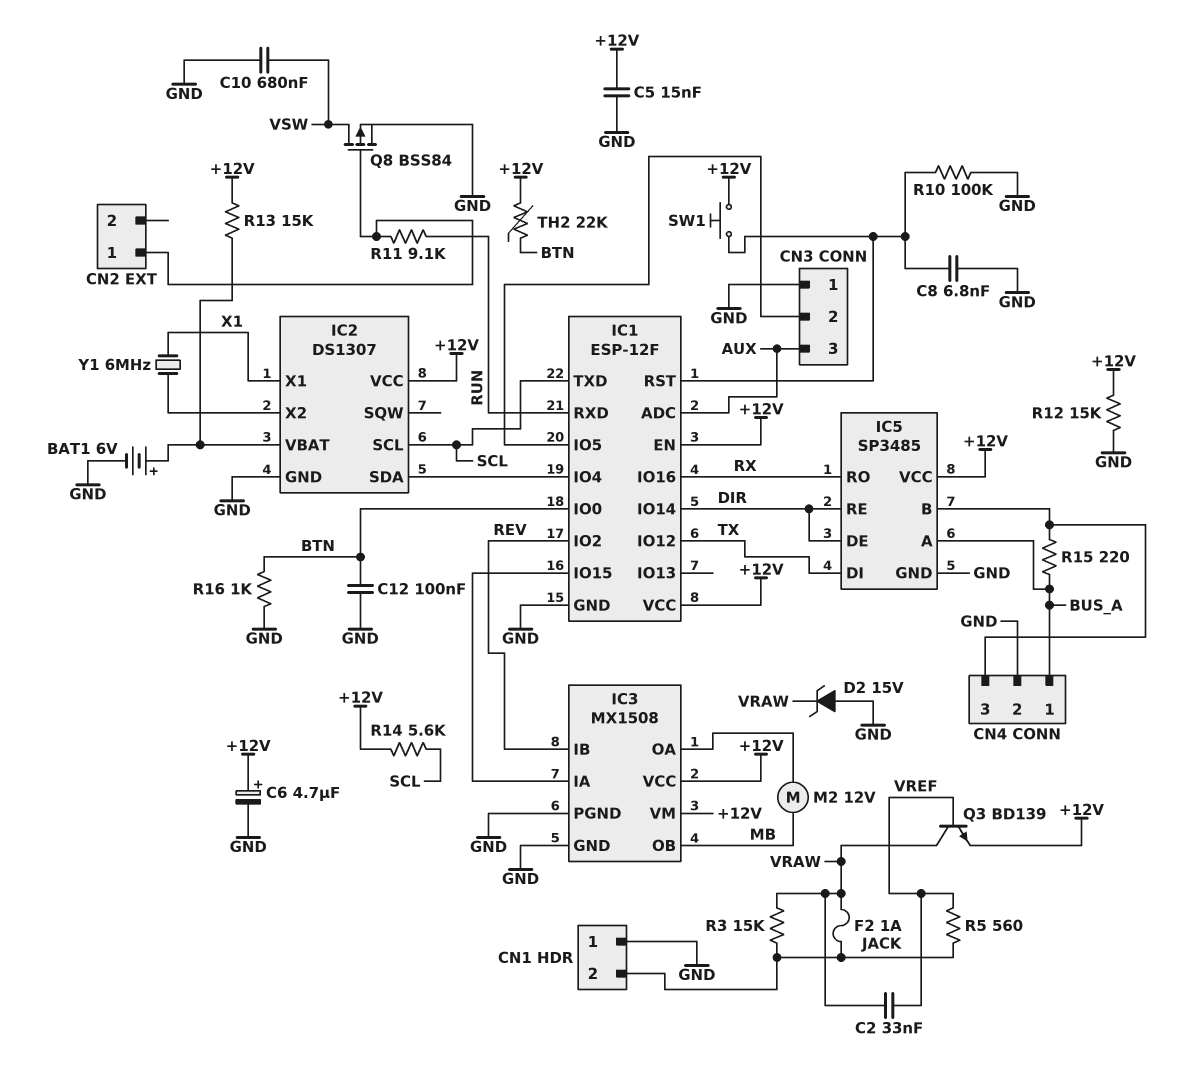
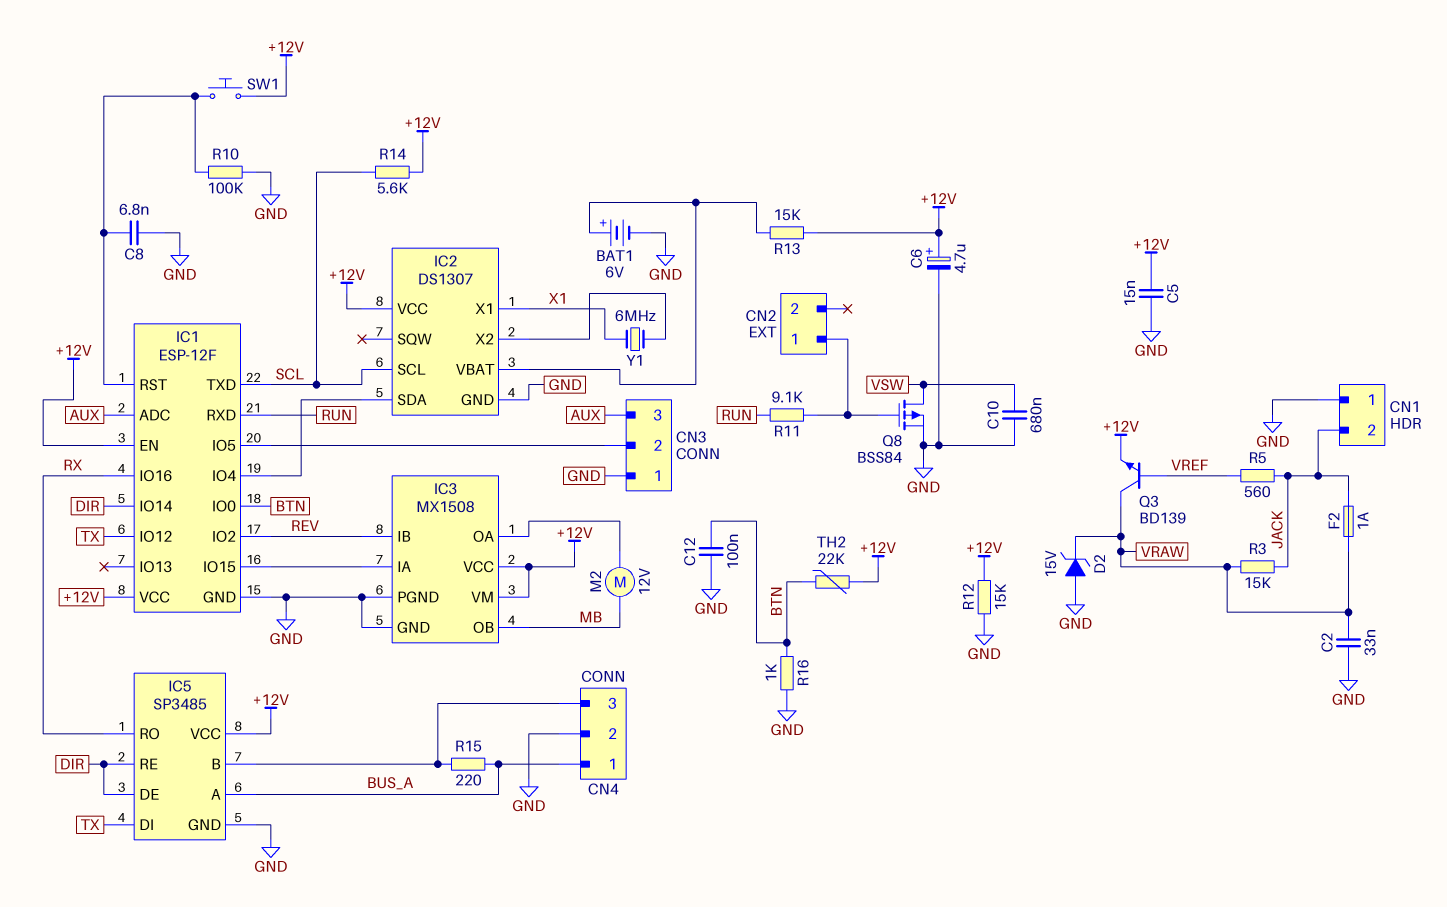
C2: 33nF (VRAW, VREF) -> 33nF (GND, VRAW)

